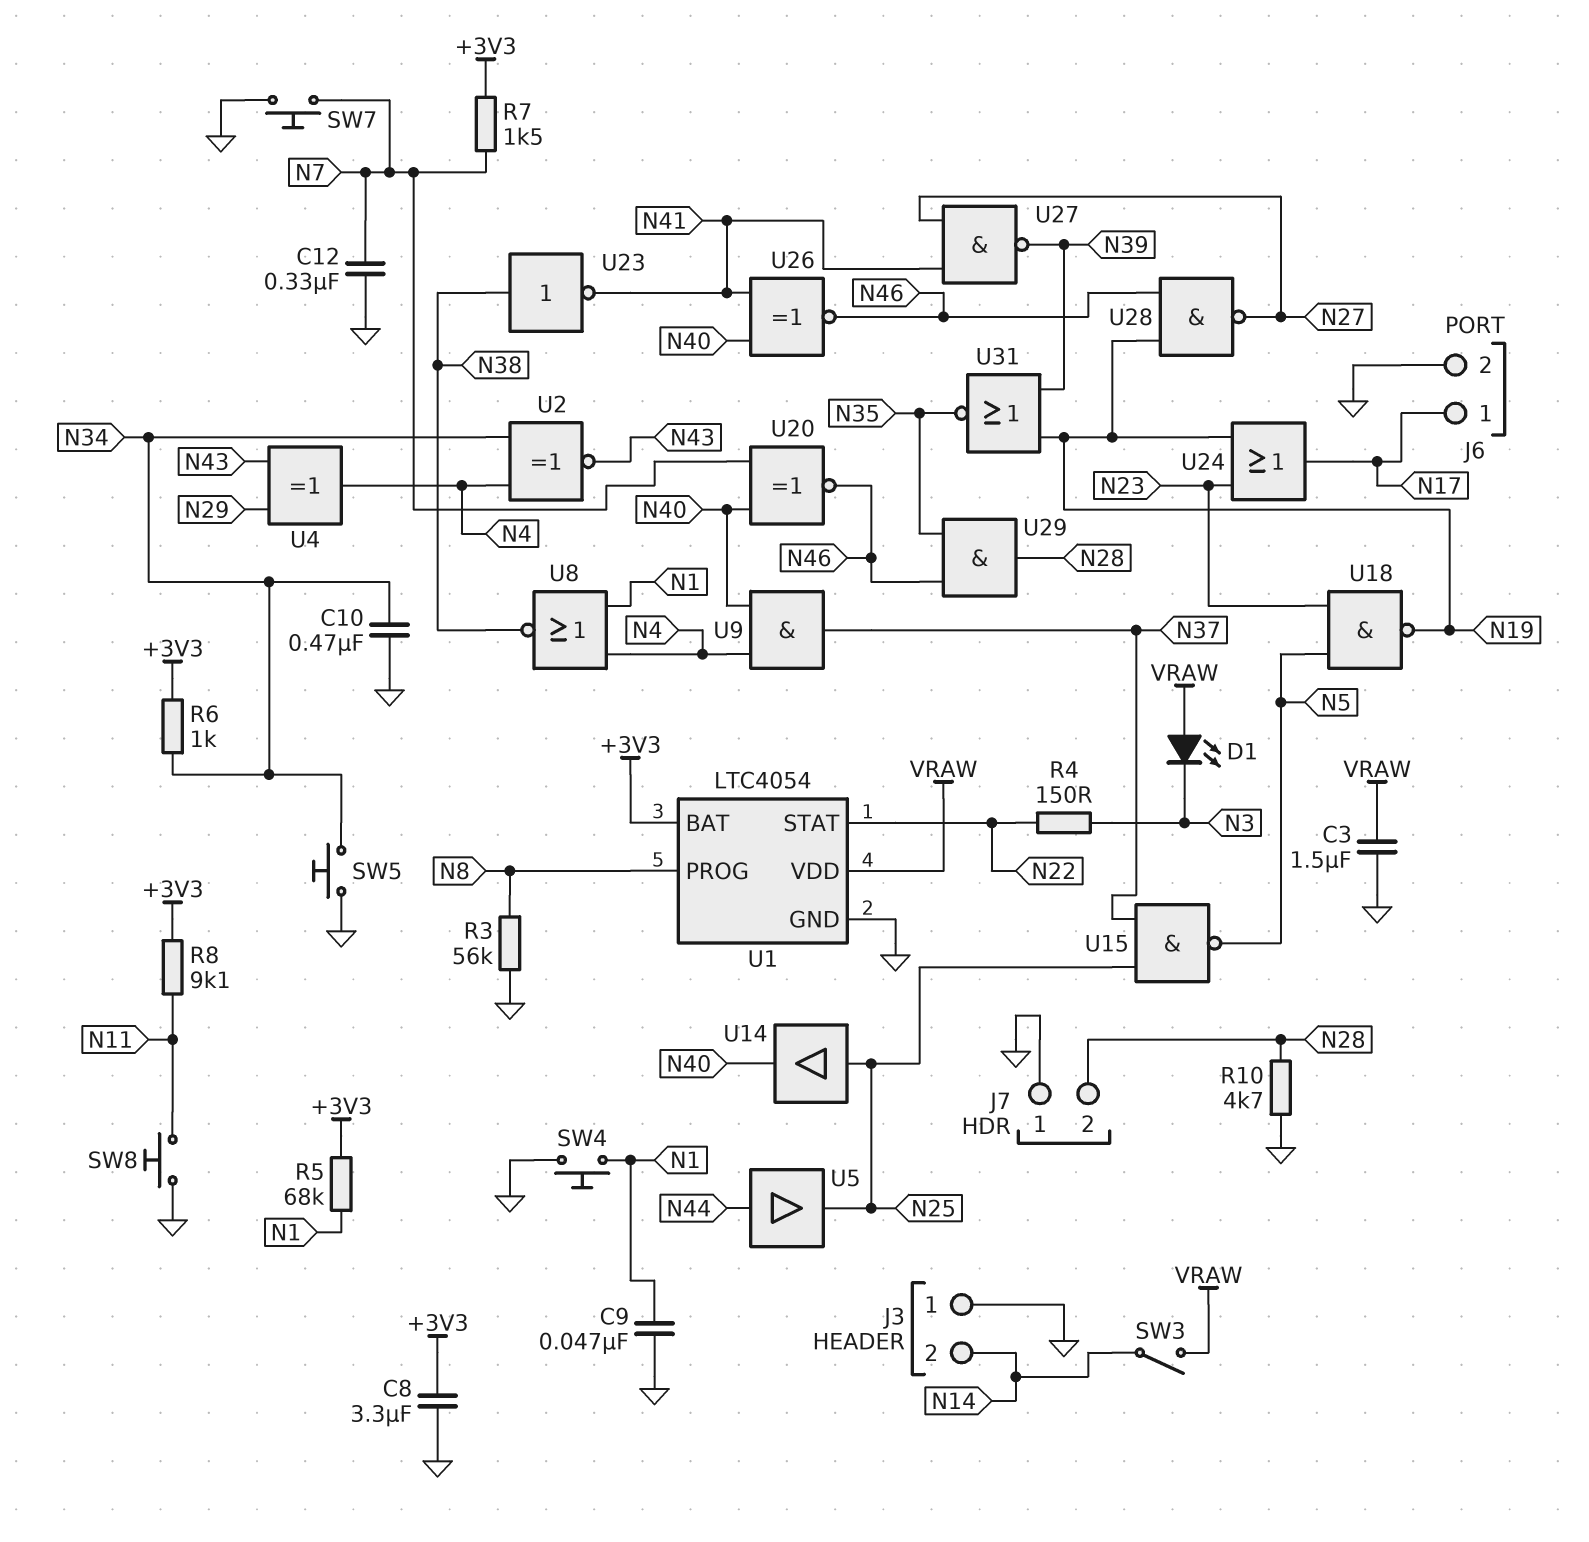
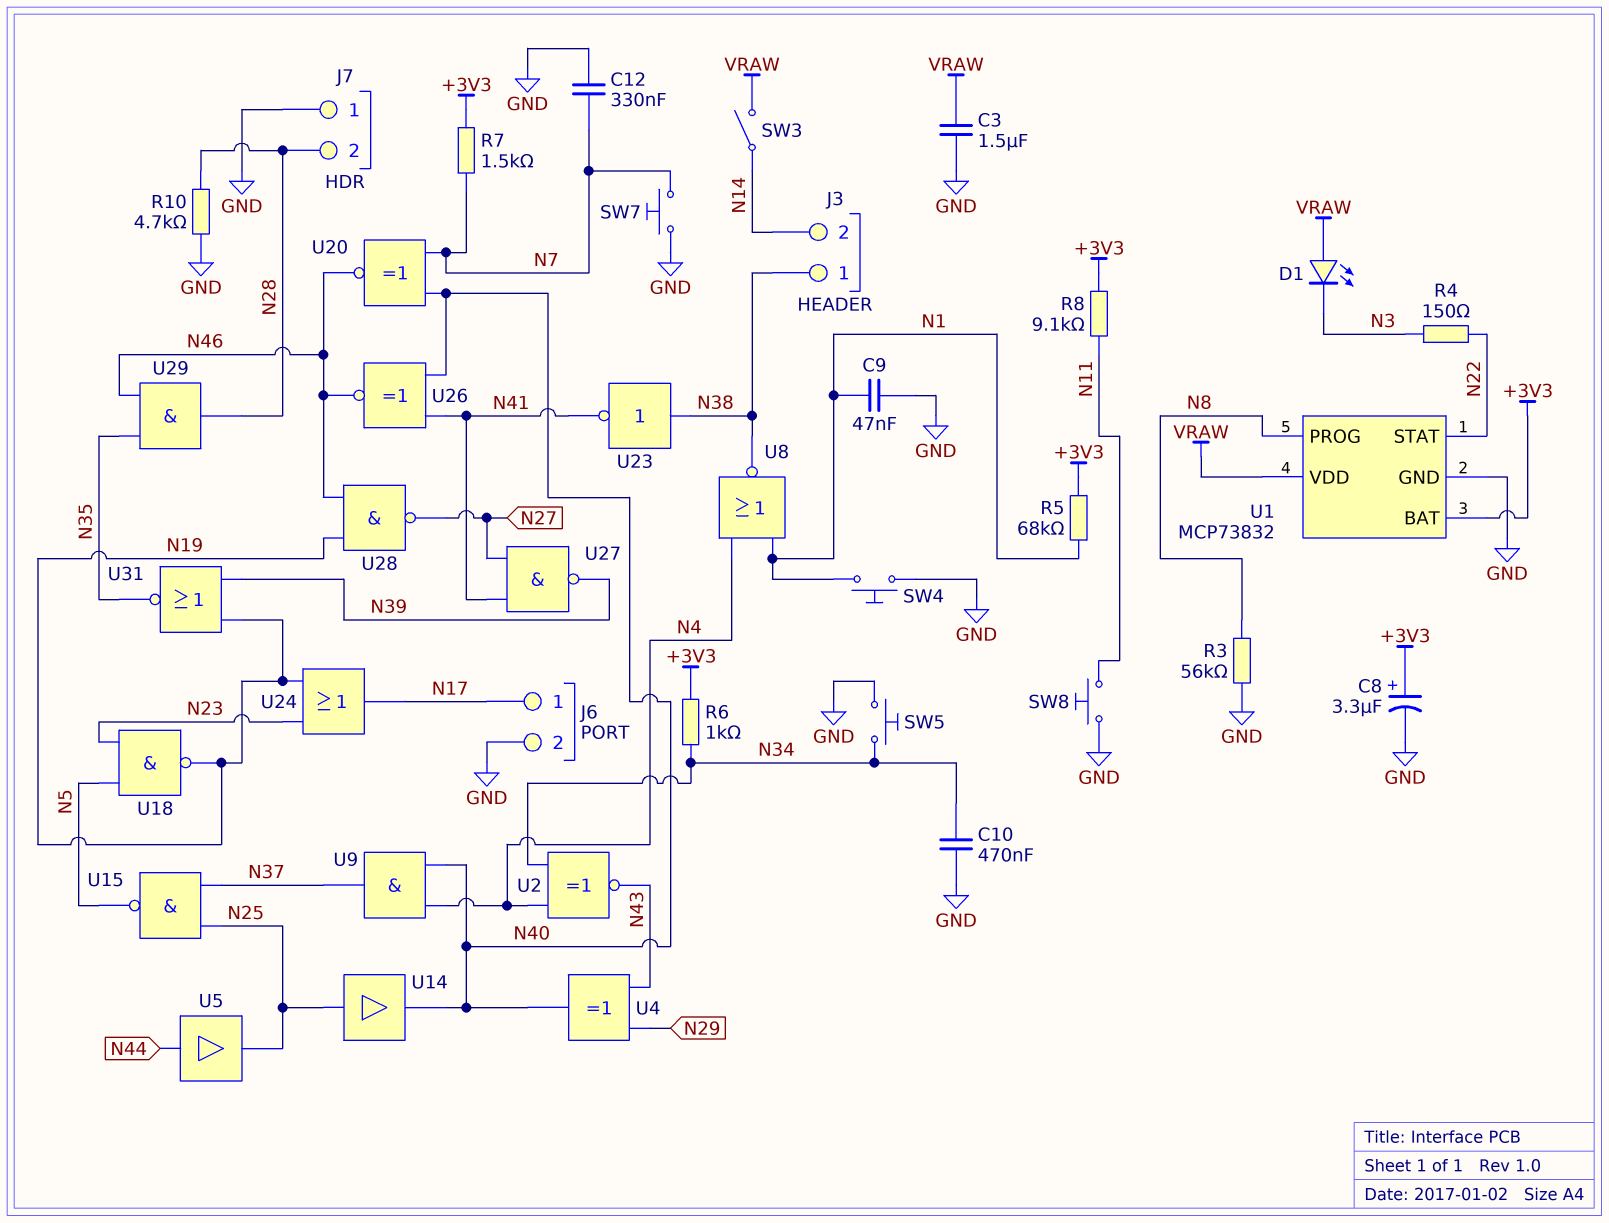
C8: 3.3uF (+3V3, GND) -> 3.3uF (plus +3V3, minus GND)
J3 pin 1: GND -> N38
U1: LTC4054 -> MCP73832
U4: XOR (in N29, in N43, out N4) -> XOR (in N29, in N43, out N40)

